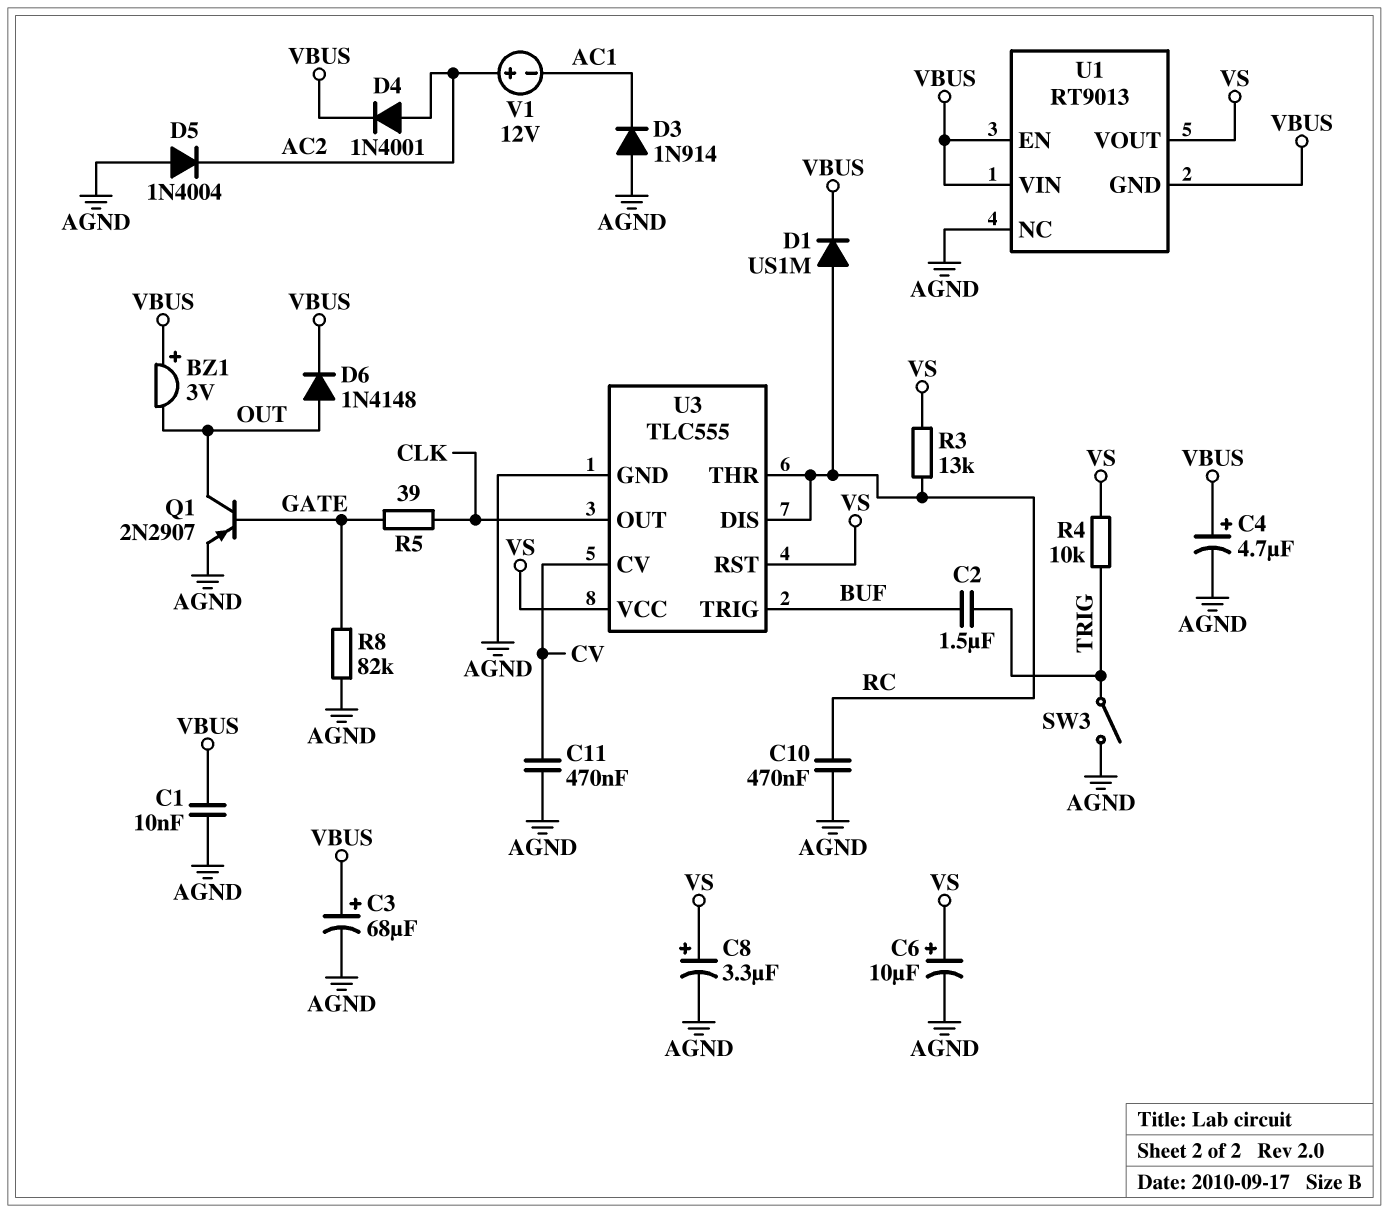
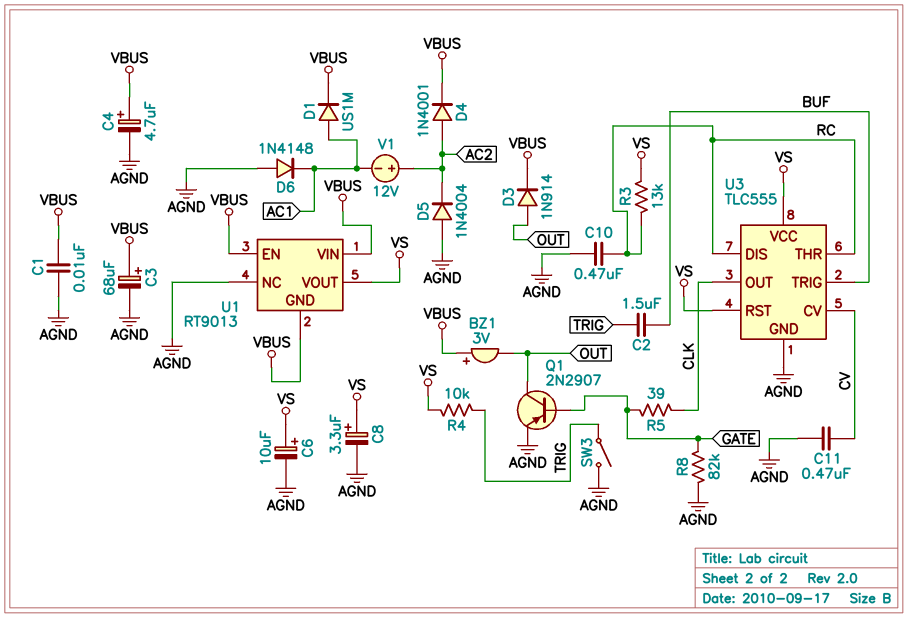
D1: diode US1M (A RC, K VBUS) -> diode US1M (A AC1, K VBUS)
D3: diode 1N914 (A AGND, K AC1) -> diode 1N914 (A OUT, K VBUS)
D6: diode 1N4148 (A OUT, K VBUS) -> diode 1N4148 (A AGND, K AC1)

